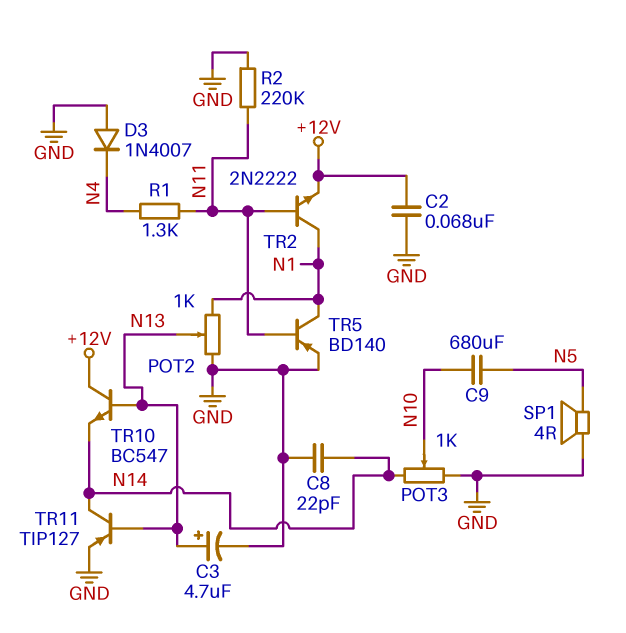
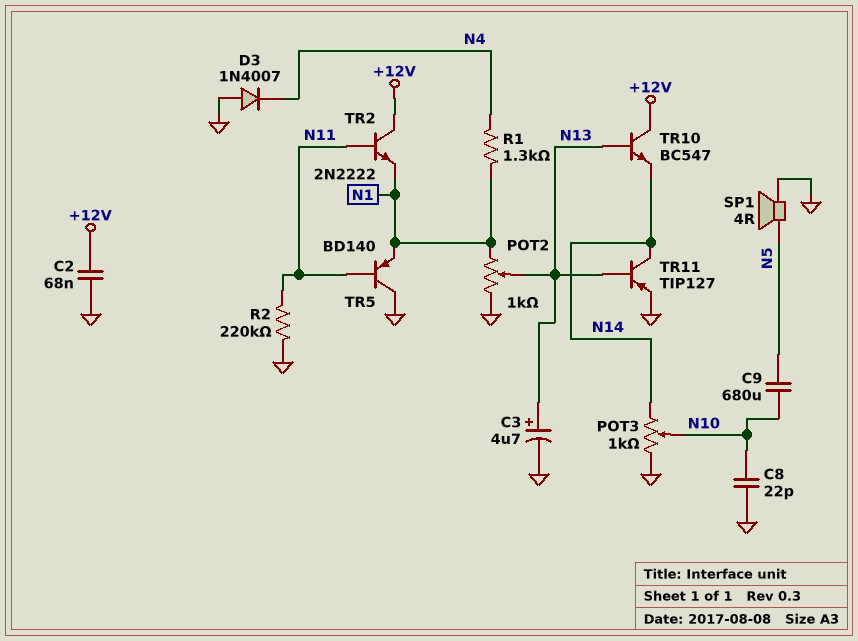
C8: 22pF (GND, N14) -> 22pF (GND, N10)
R1: 1.3k (N4, N11) -> 1.3k (N1, N4)
TR2: NPN 2N2222 (B N11, C N1, E +12V) -> NPN 2N2222 (B N11, C +12V, E N1)
TR5: PNP BD140 (B N11, C N1, E GND) -> PNP BD140 (B N11, C GND, E N1)

